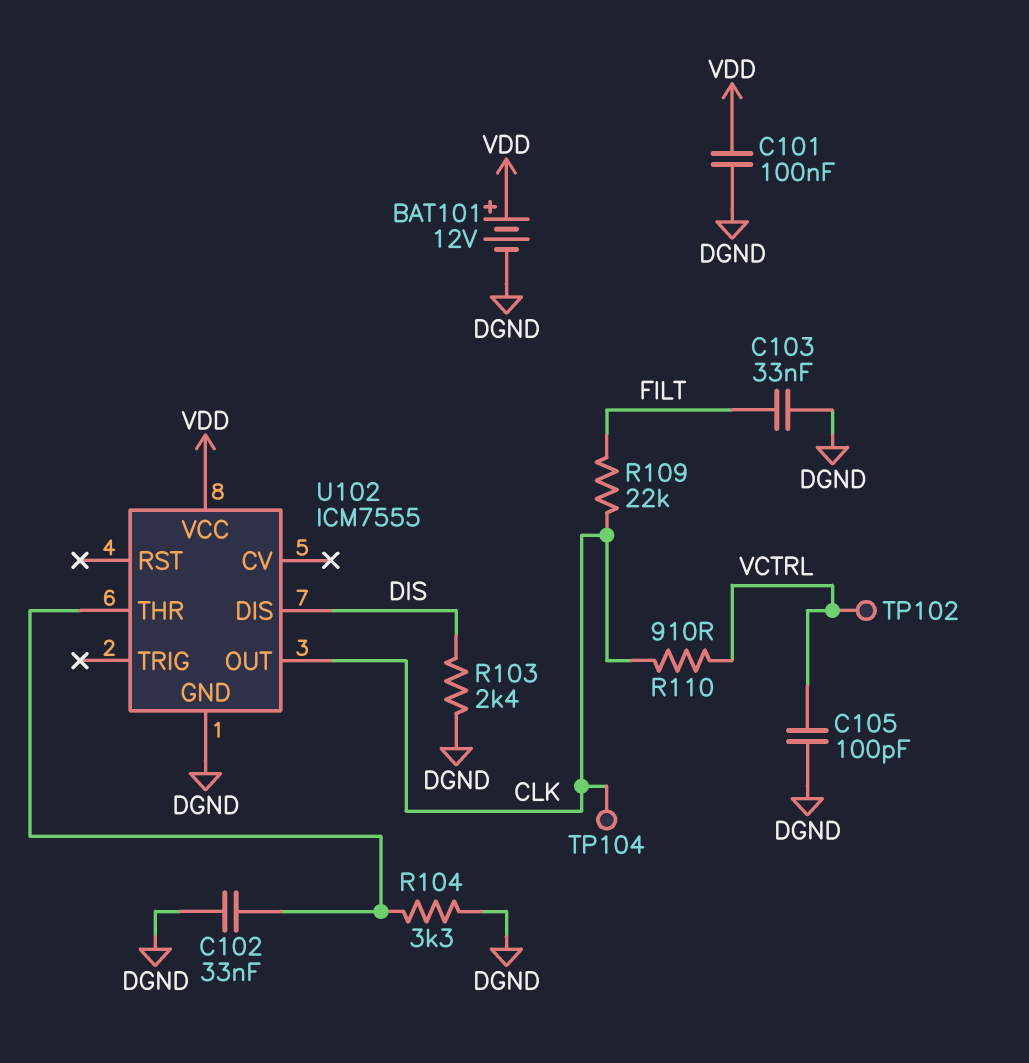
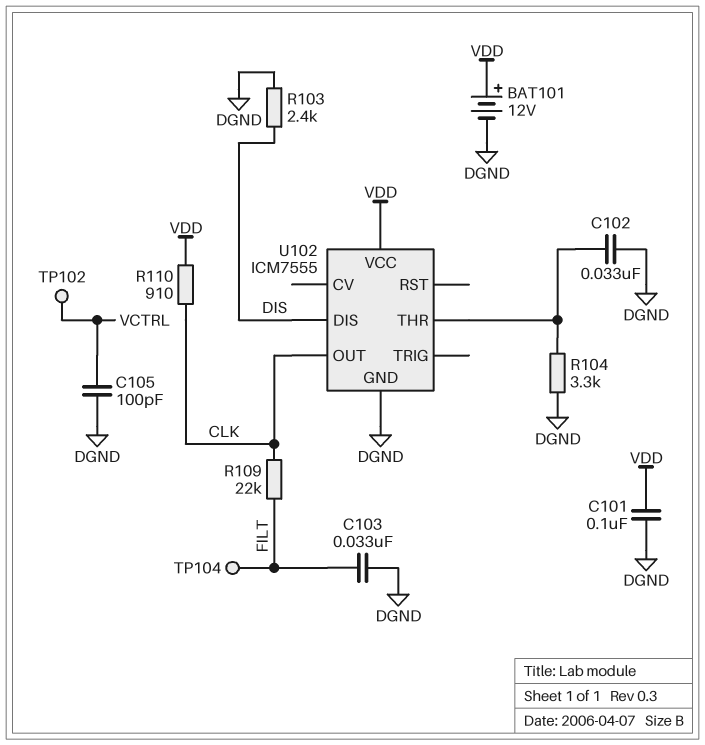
R110: 910 (CLK, VCTRL) -> 910 (CLK, VDD)
TP104: test point (CLK) -> test point (FILT)

